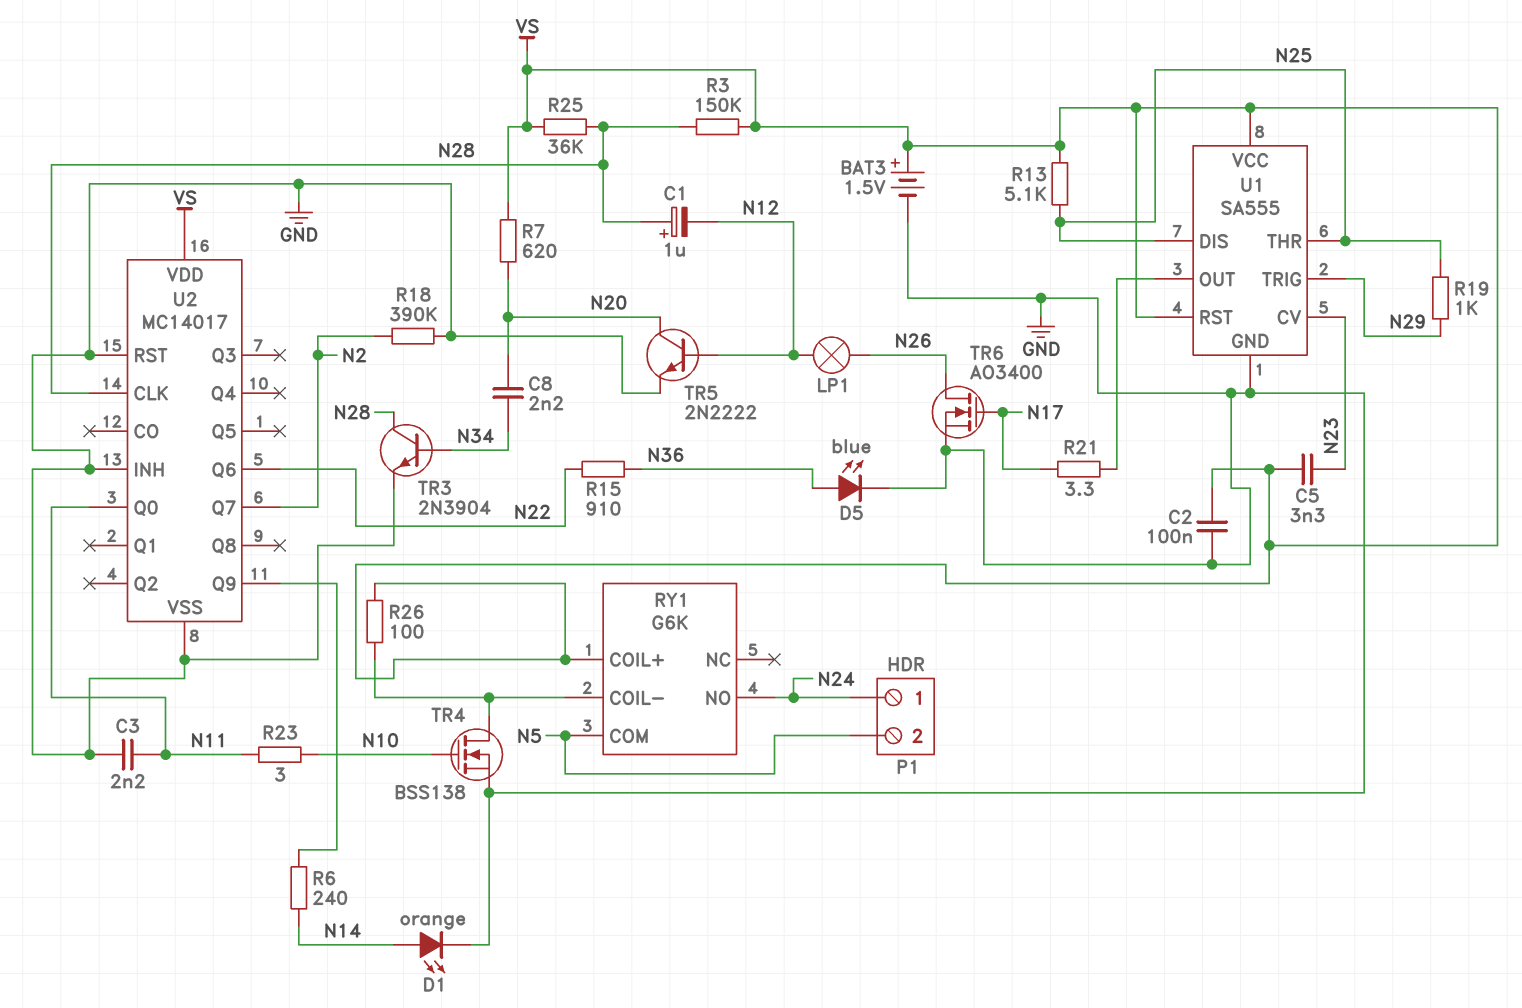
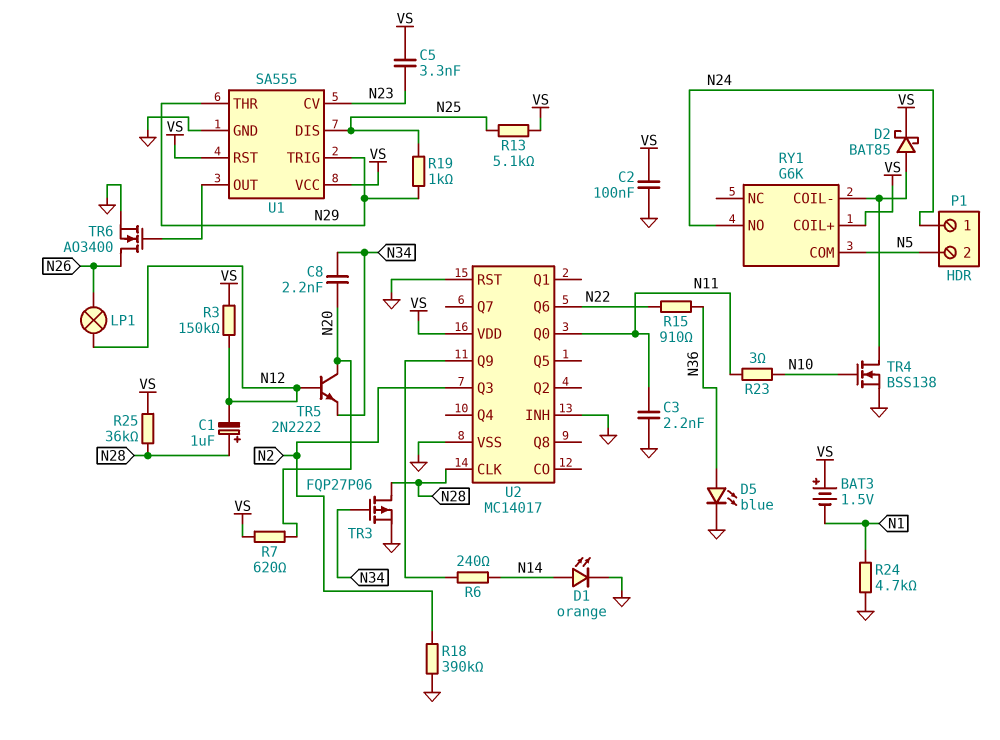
BAT3: 1.5V (plus VS, minus GND) -> 1.5V (plus VS, minus N1)
D2: none -> schottky BAT85 (A RY1/COIL-, K VS)
R3: 150k (N28, VS) -> 150k (N12, VS)
R21: 3.3 (N17, U1/OUT) -> none
R24: none -> 4.7k (GND, N1)
R26: 100 (RY1/COIL-, VS) -> none
TR3: NPN 2N3904 (B N34, C N28, E GND) -> PMOS FQP27P06 (G N34, D N28, S GND)
TR5: NPN 2N2222 (B N12, C N20, E GND) -> NPN 2N2222 (B N12, C N20, E N34)
TR6: NMOS AO3400 (G N17, D N26, S GND) -> NMOS AO3400 (G U1/OUT, D N26, S GND)
U1 pin THR: N25 -> N29
U2 pin Q3: none -> N2
U2 pin Q7: N2 -> none

